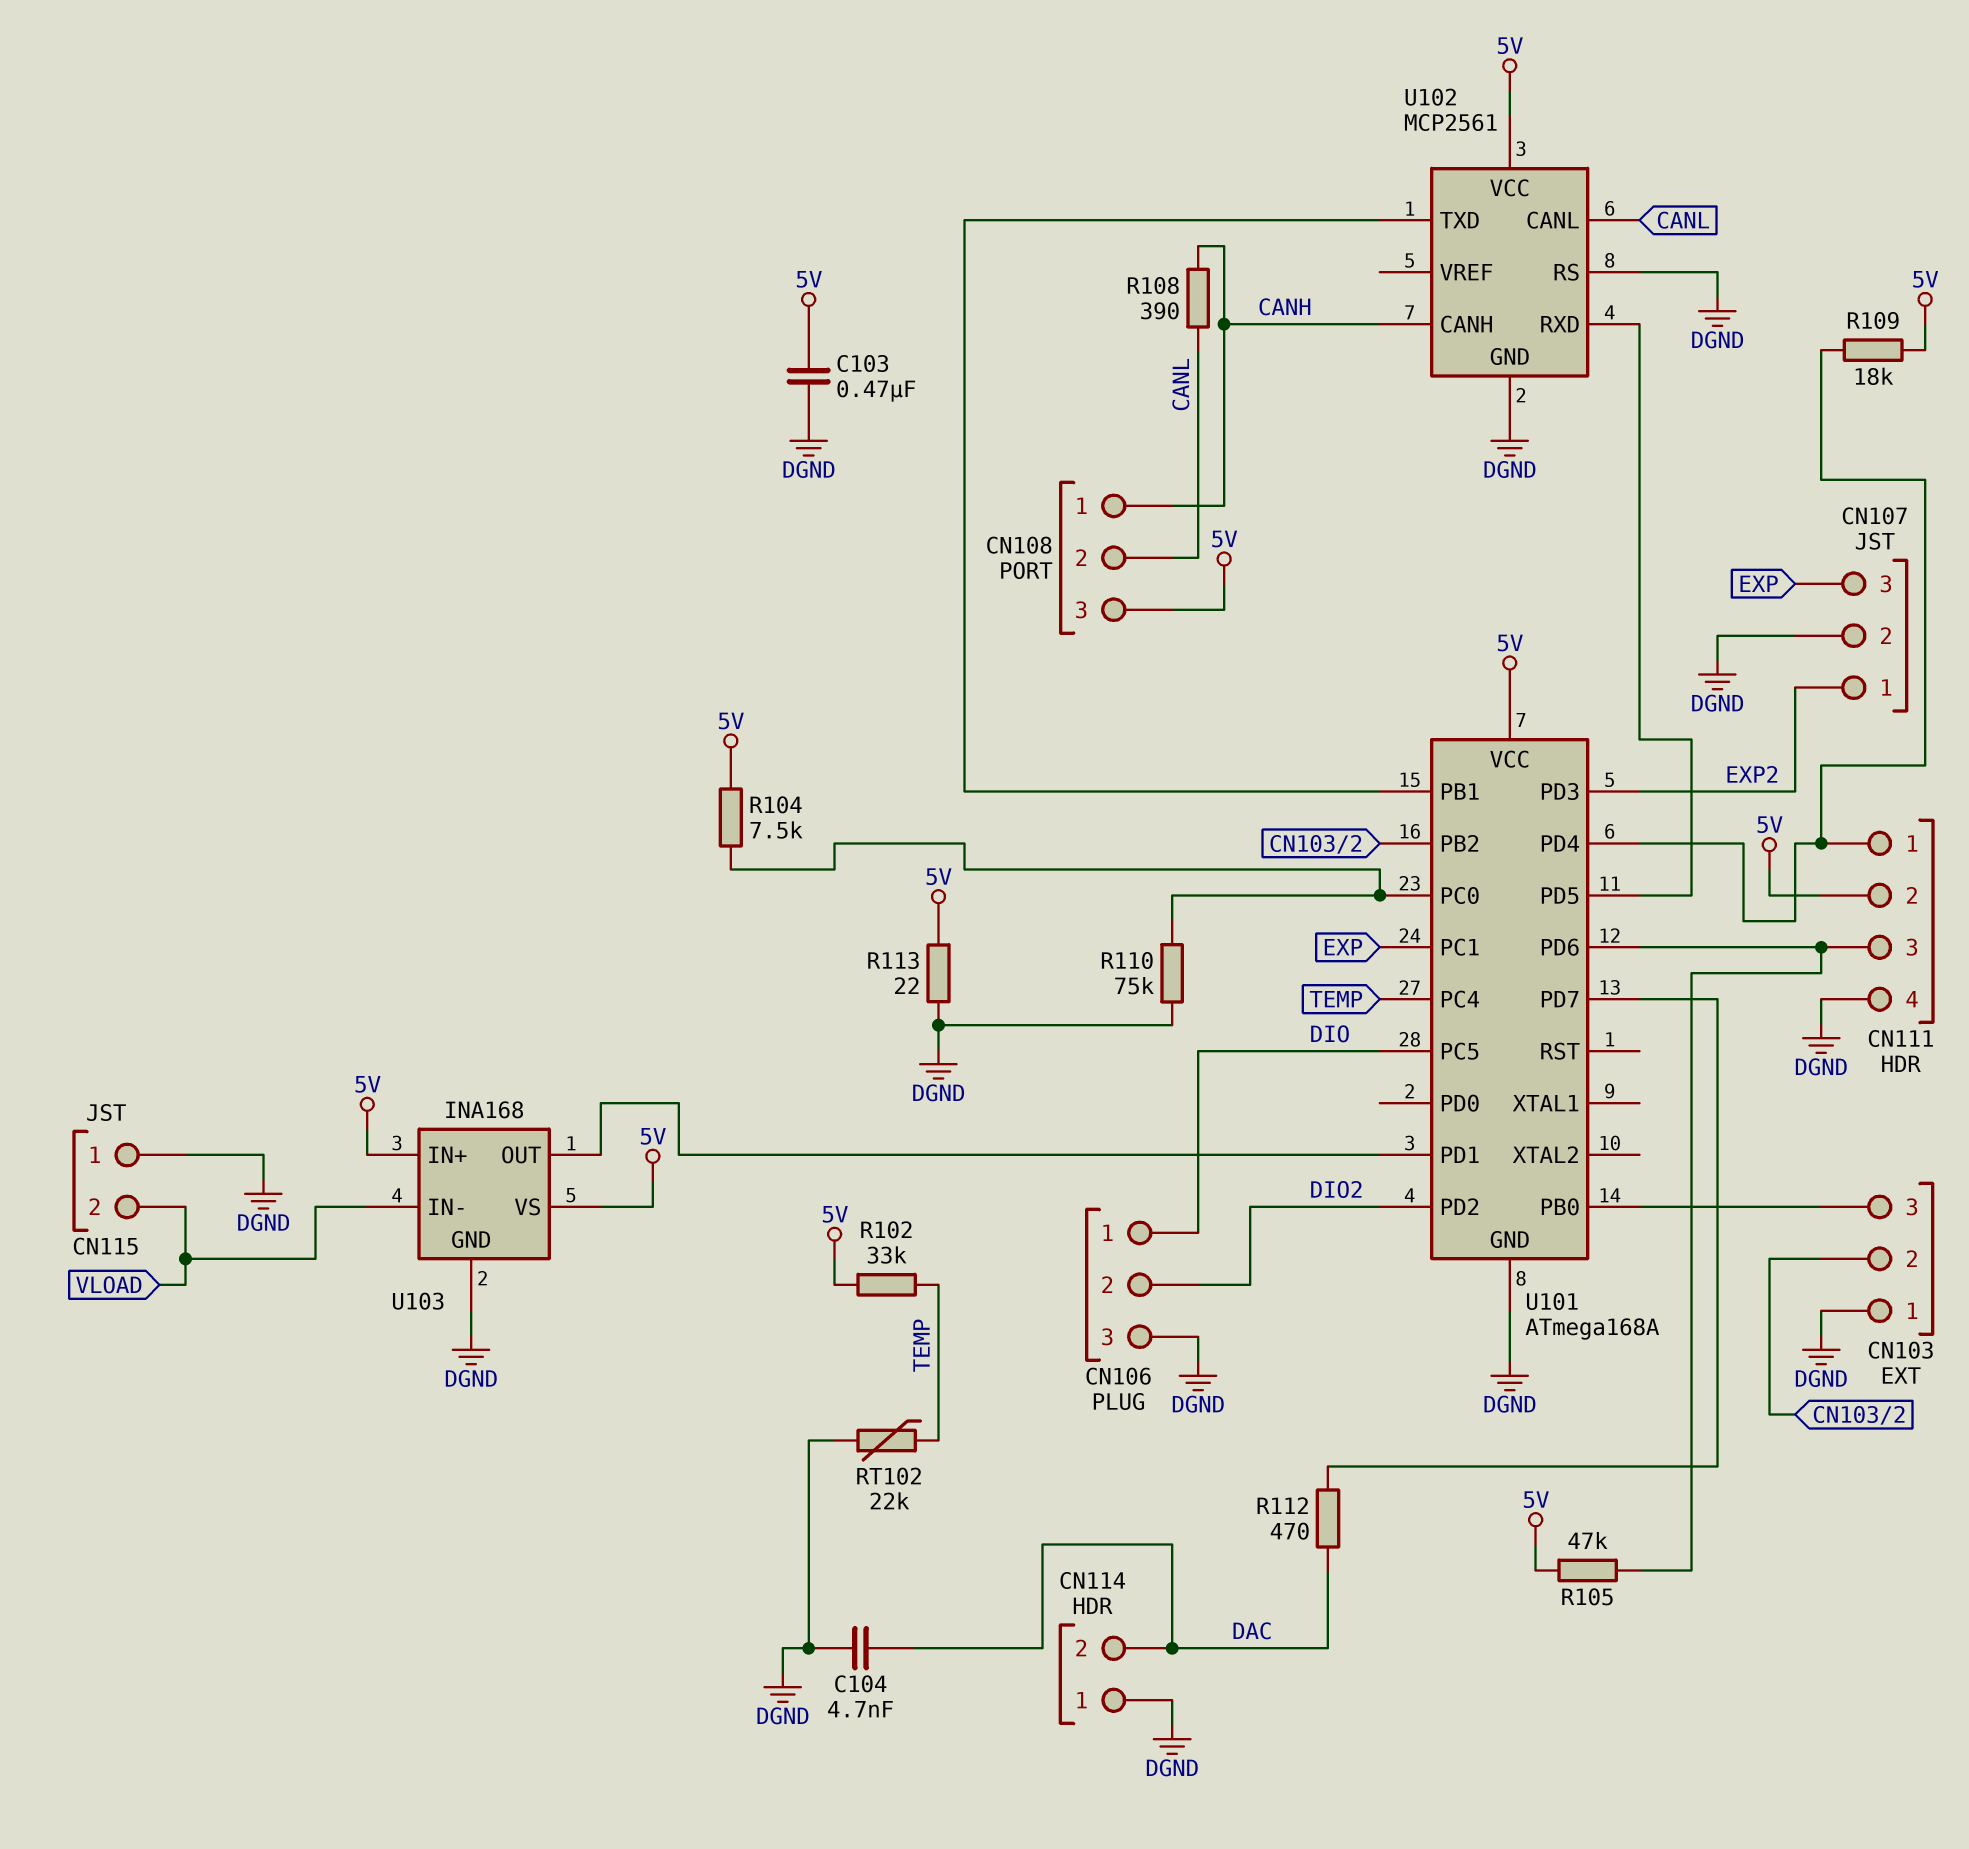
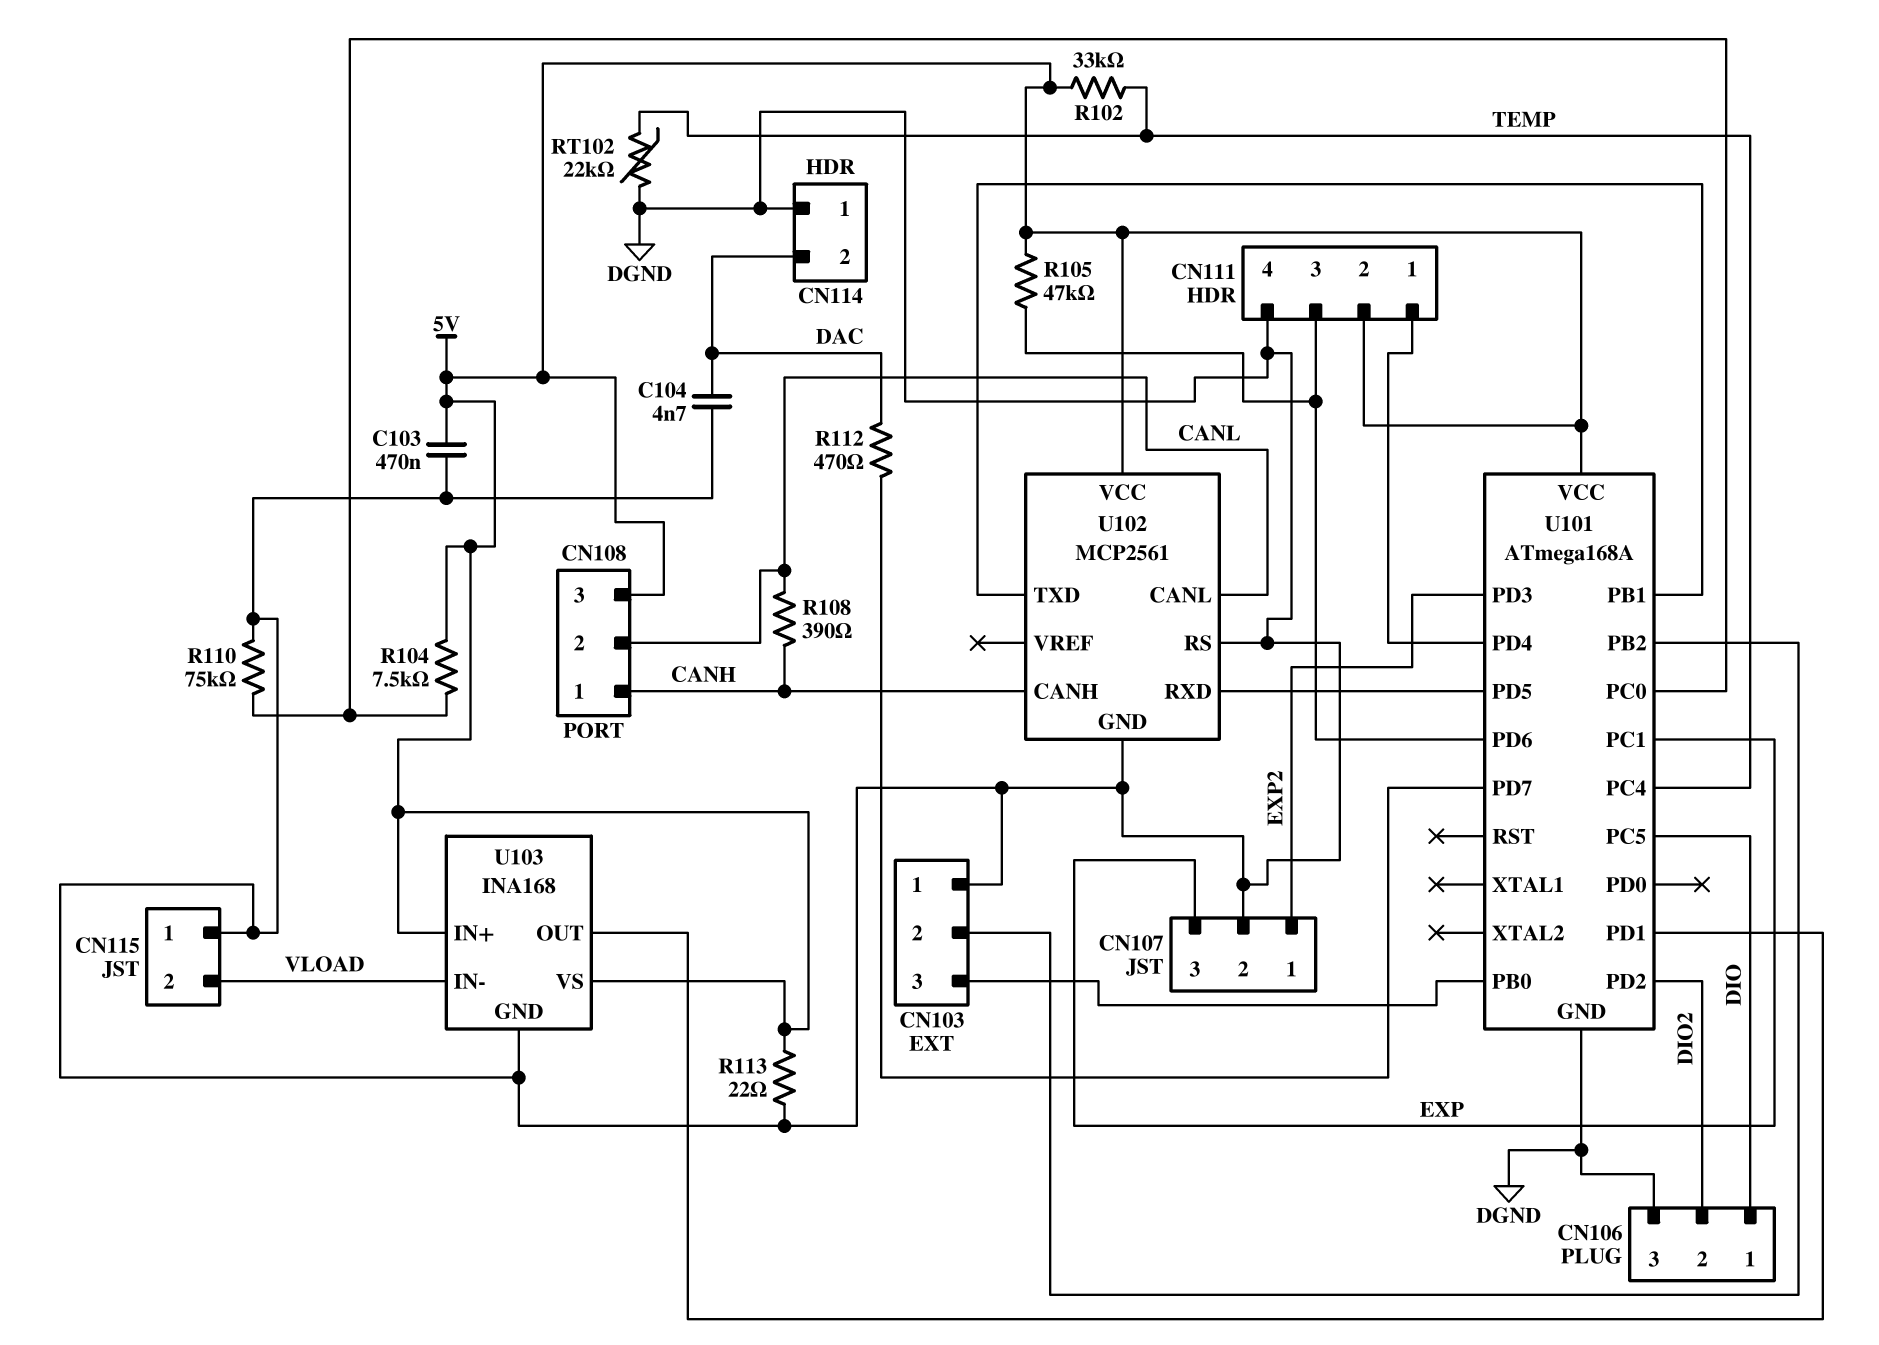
R109: 18k (5V, CN111/1) -> none

